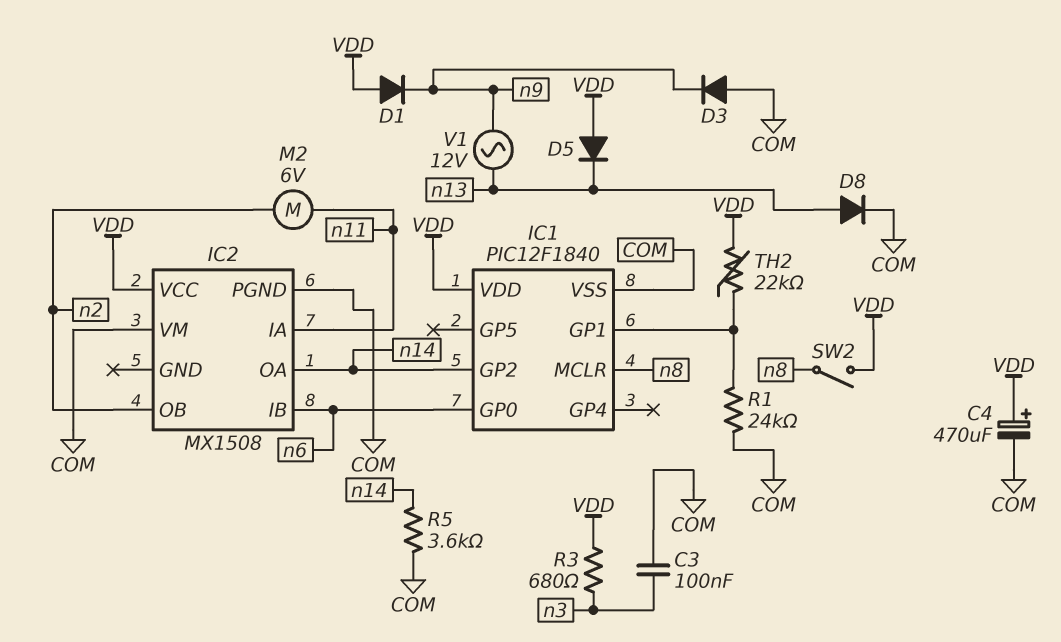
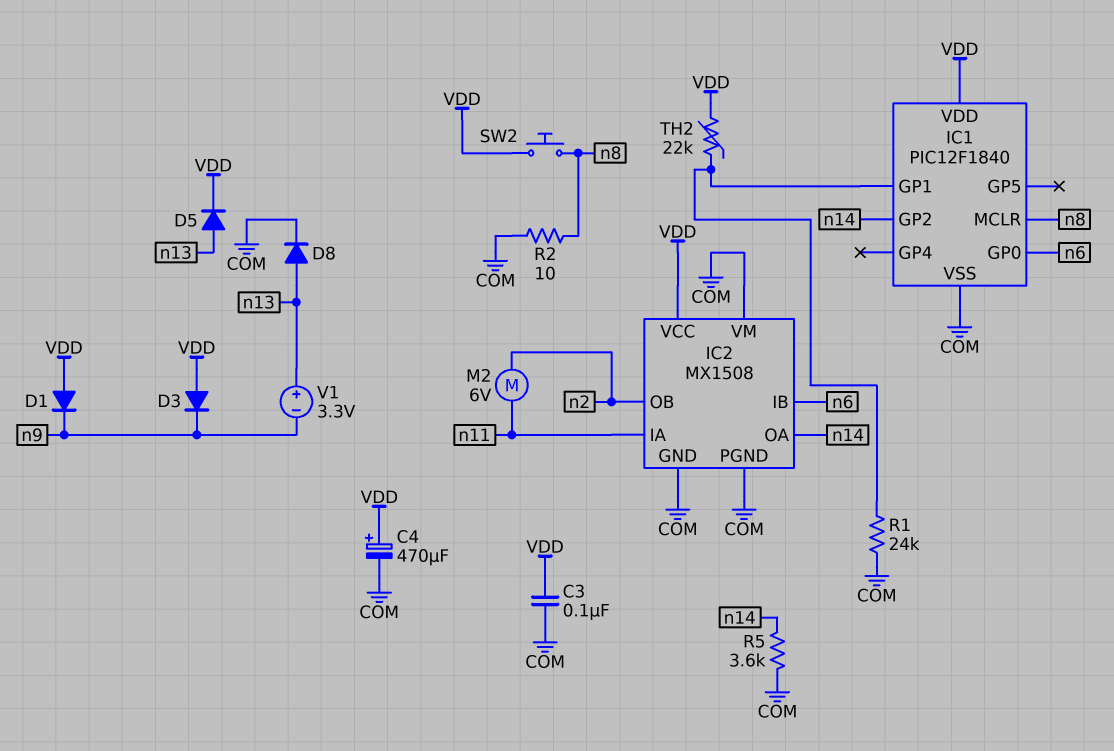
C3: 100nF (COM, n3) -> 100nF (COM, VDD)
D3: diode (A COM, K n9) -> diode (A VDD, K n9)
D5: diode (A VDD, K n13) -> diode (A n13, K VDD)
IC2 pin GND: none -> COM
R2: none -> 10 (COM, n8)
R3: 680 (VDD, n3) -> none
SW2: switch (VDD, n8) -> button (VDD, n8)
V1: AC 12V (n9, n13) -> 3.3V (plus n13, minus n9)

